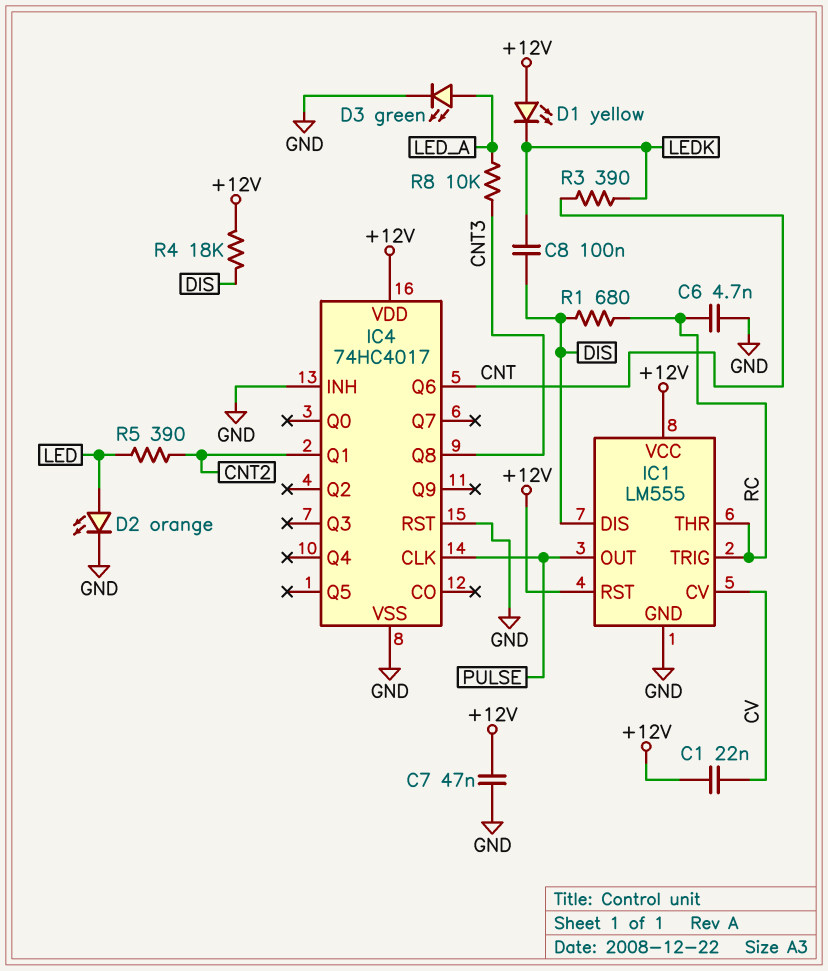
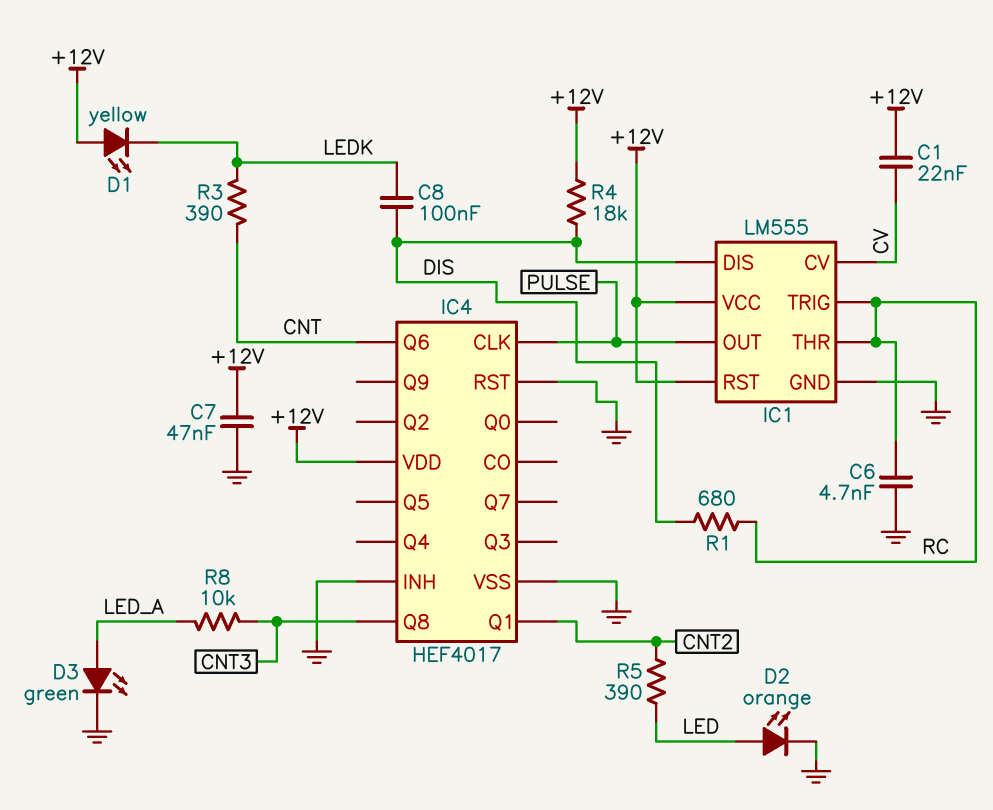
IC4: 74HC4017 -> HEF4017

